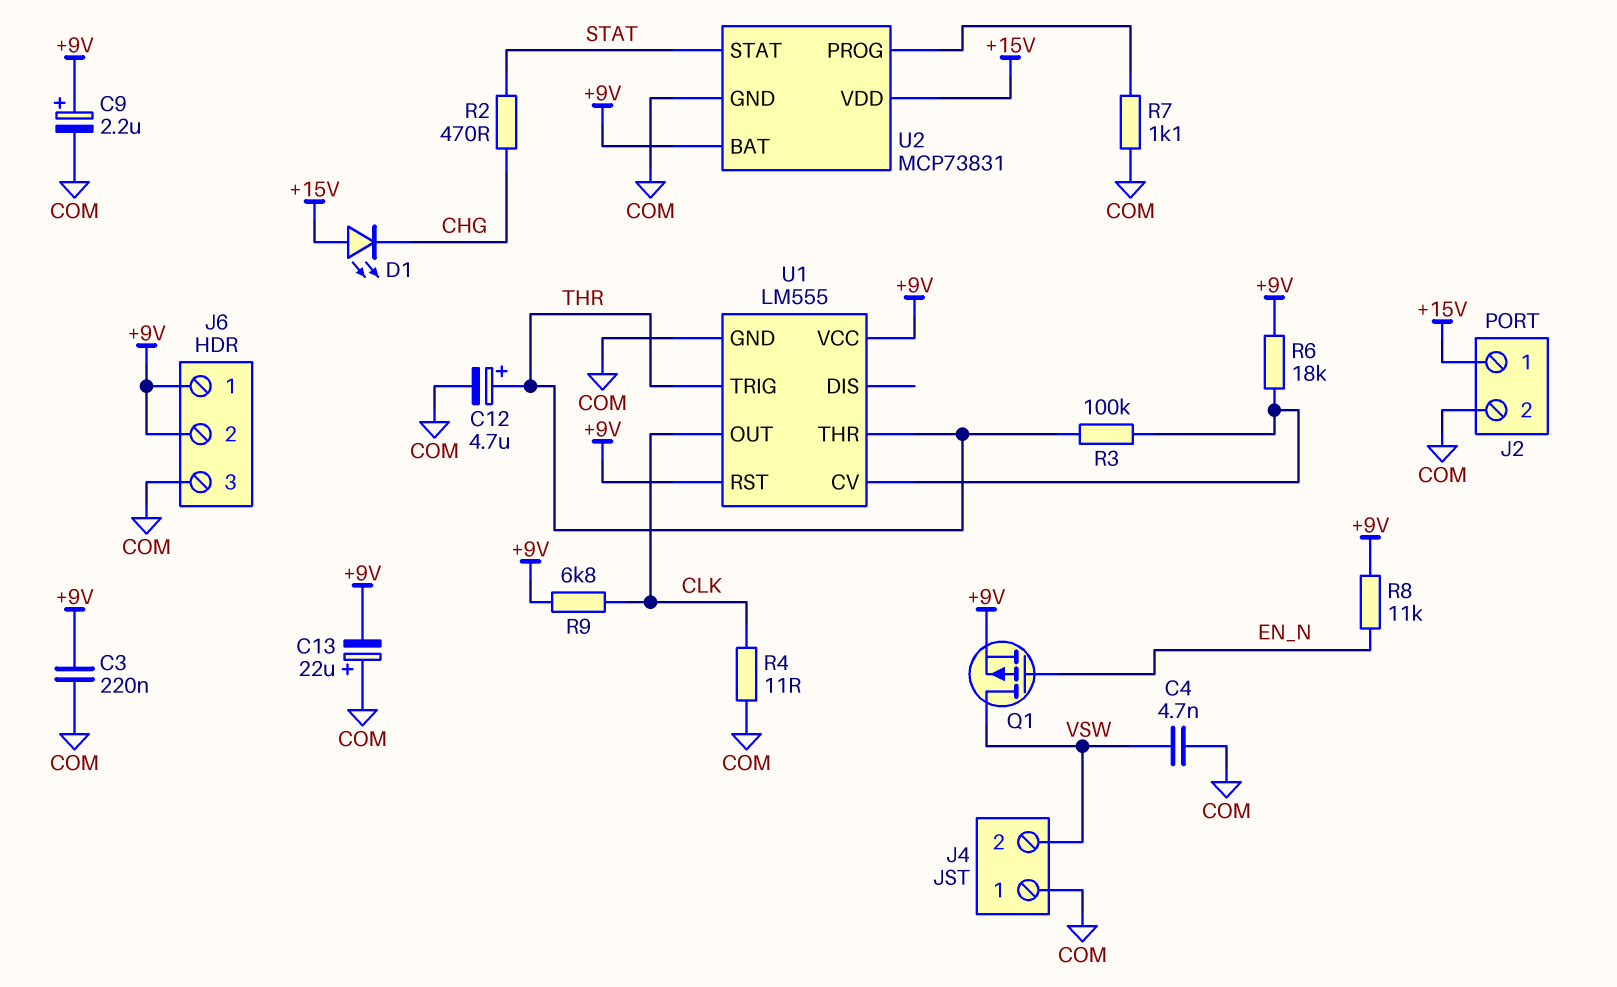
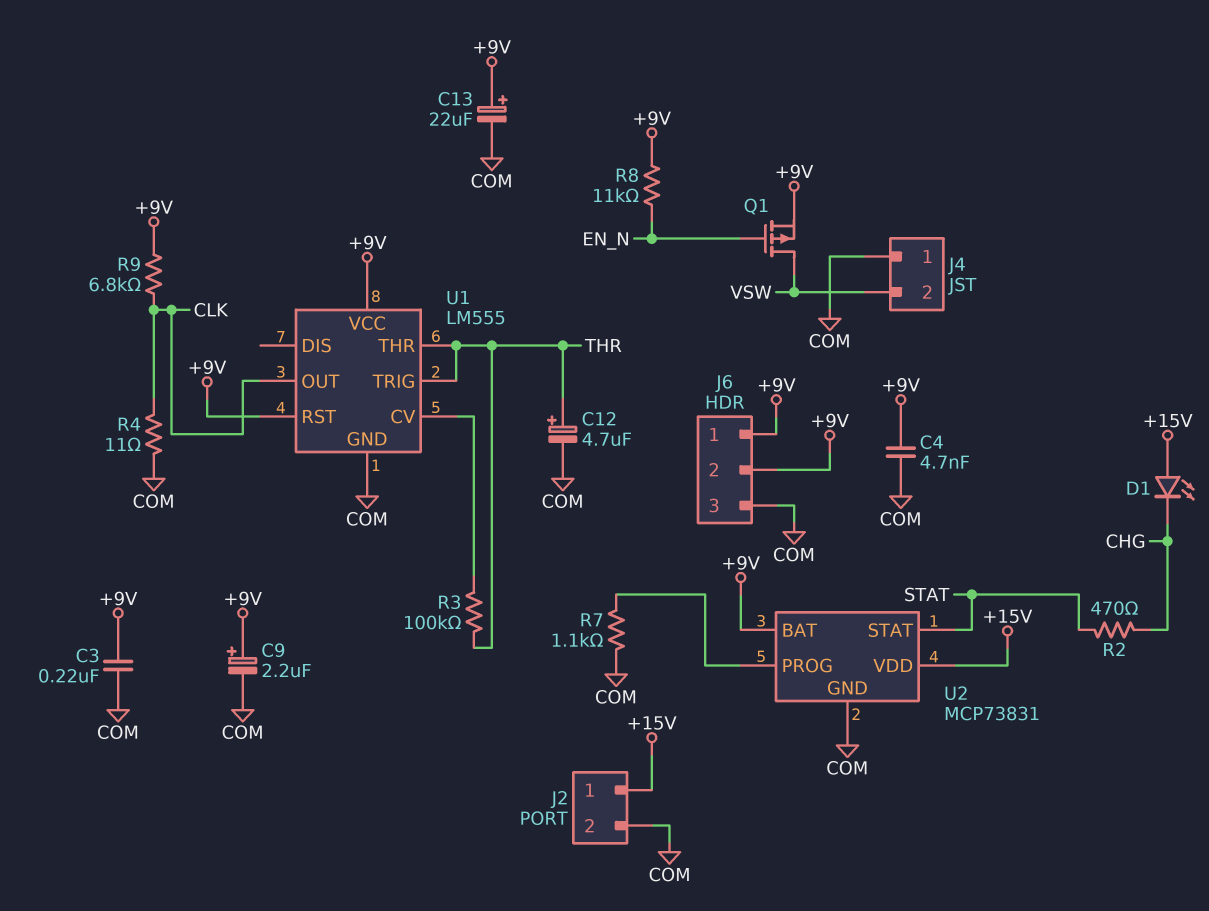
C4: 4.7nF (COM, VSW) -> 4.7nF (+9V, COM)
C13: 22uF (plus COM, minus +9V) -> 22uF (plus +9V, minus COM)
R6: 18k (+9V, U1/CV) -> none

